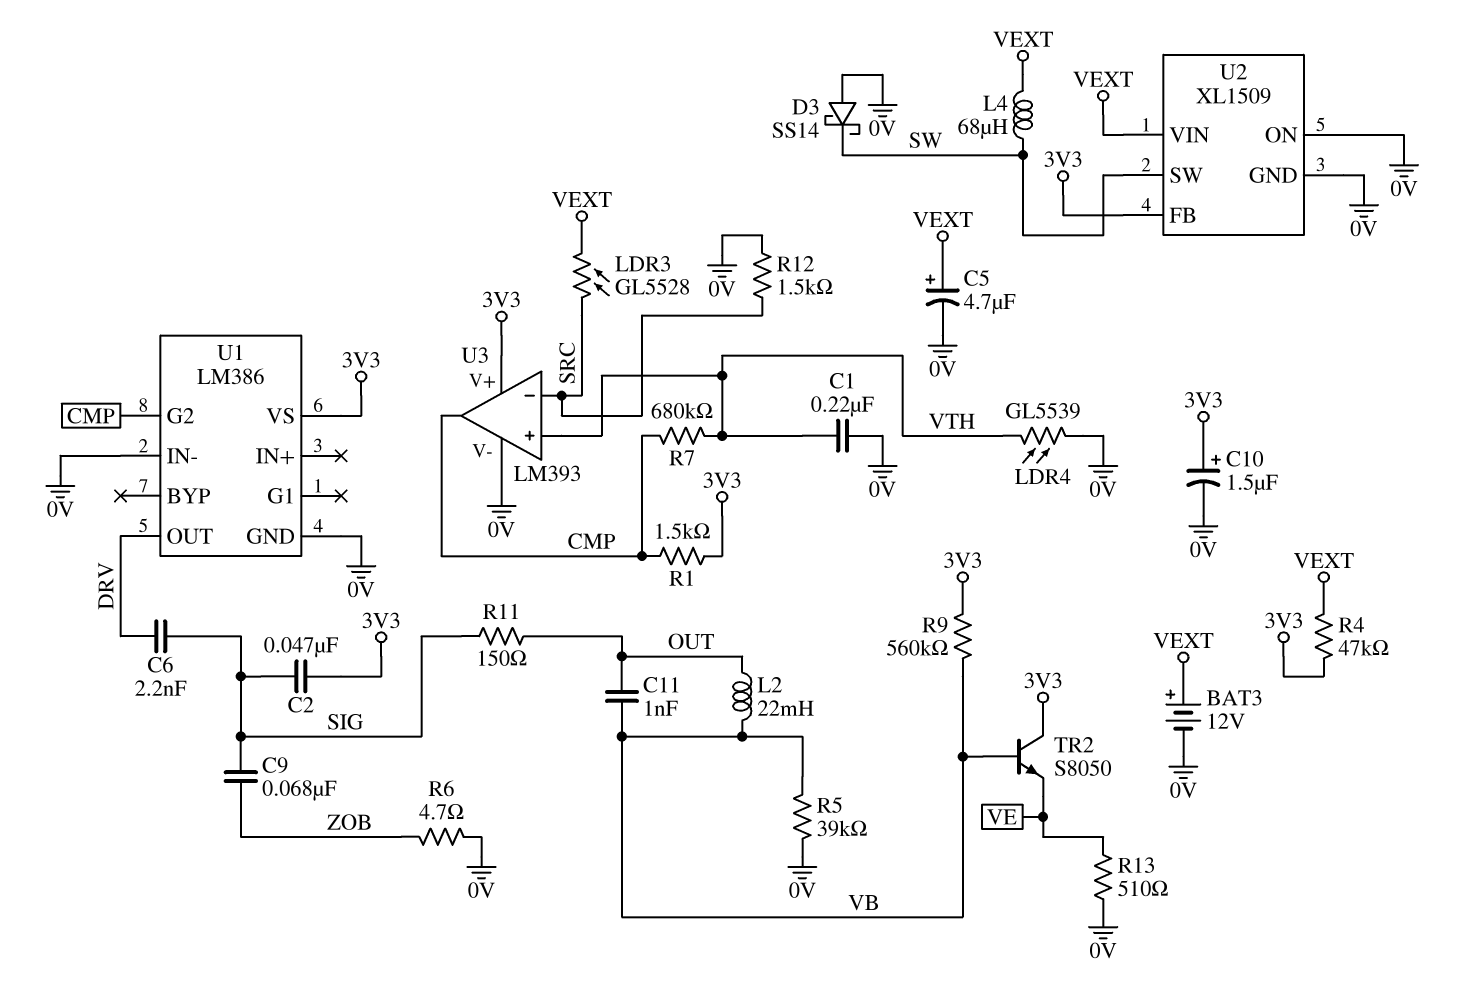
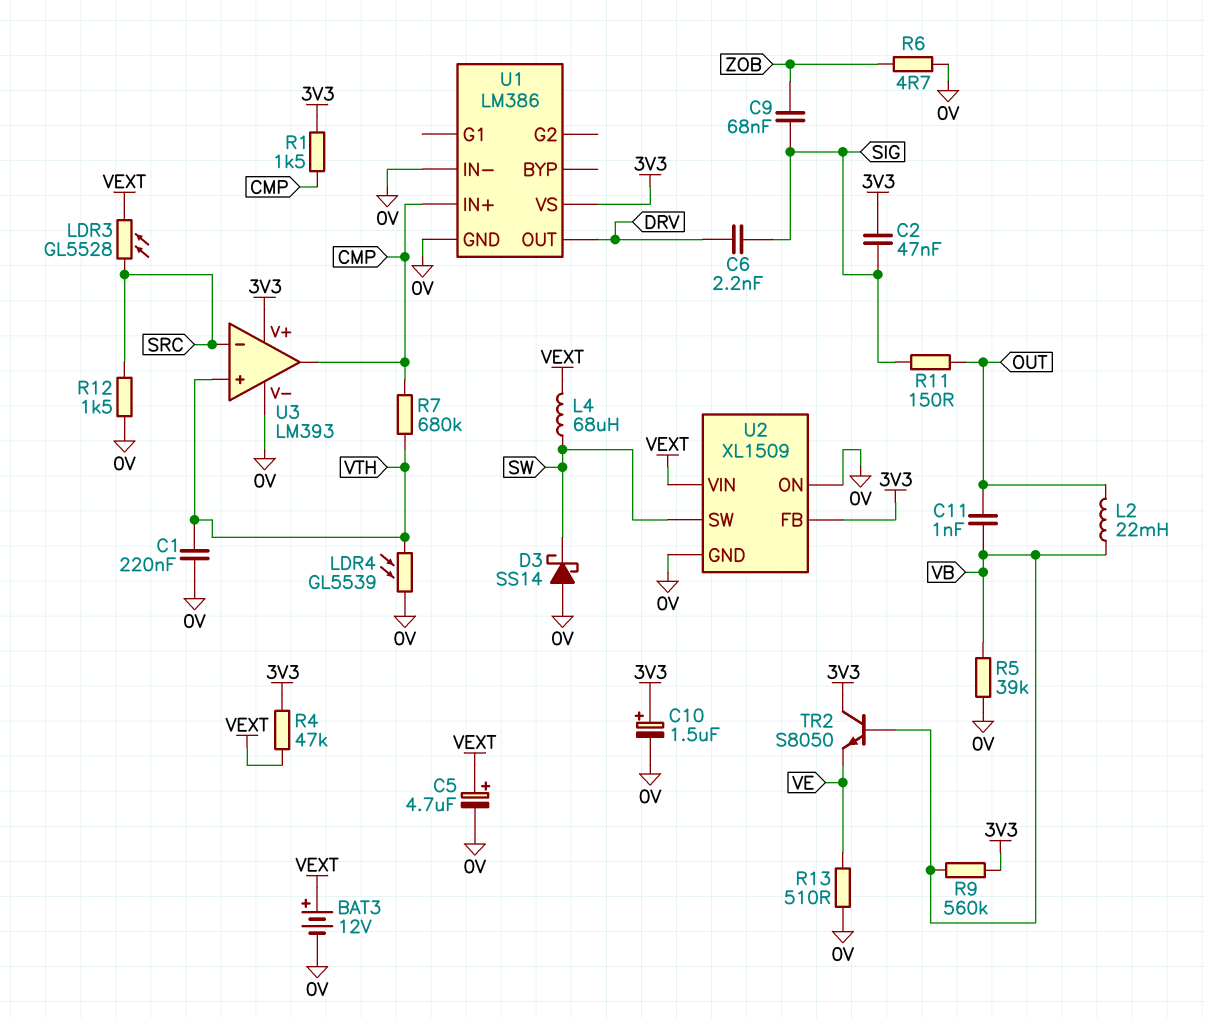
U1 pin G2: CMP -> none
U1 pin IN+: none -> CMP

